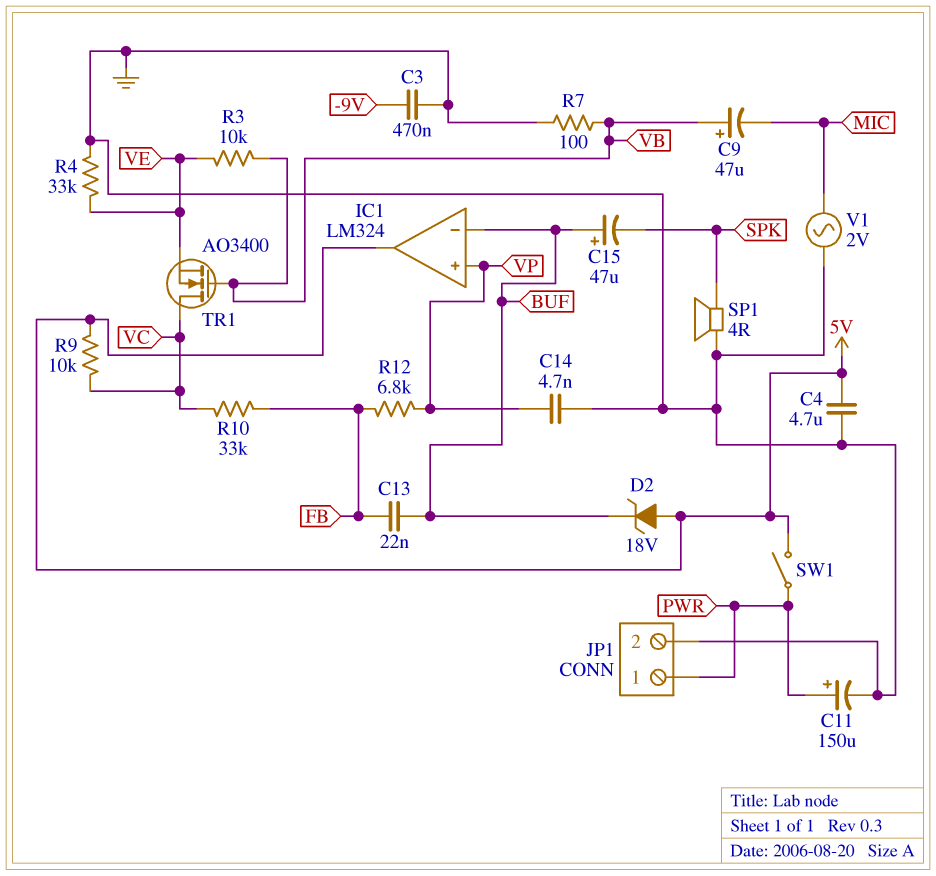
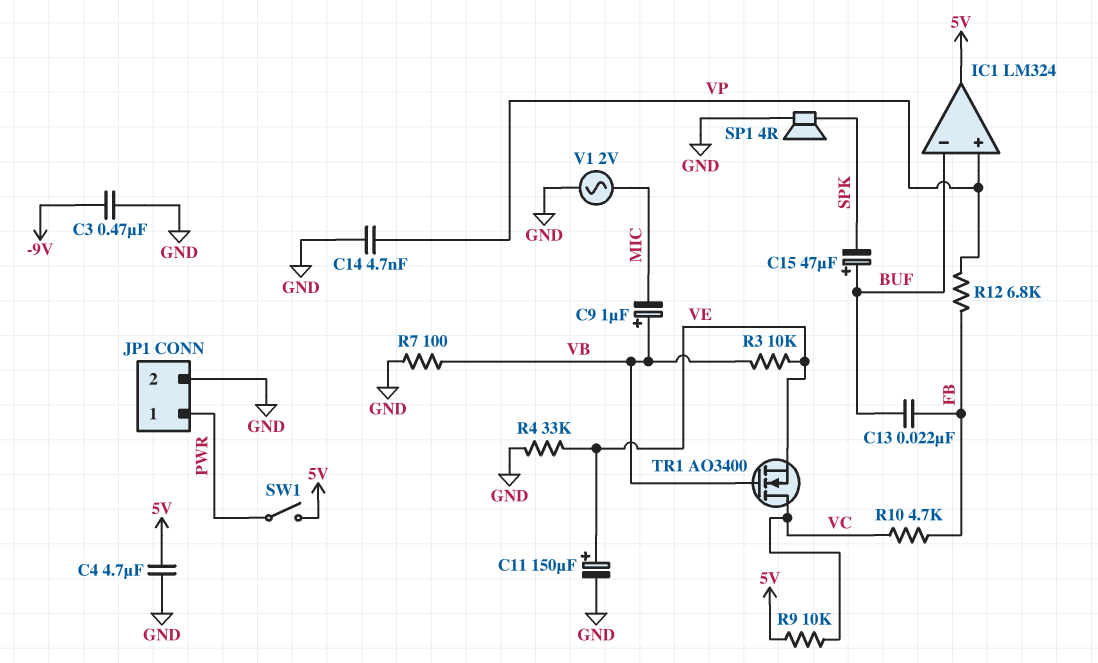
C9: 47uF (plus VB, minus MIC) -> 1uF (plus VB, minus MIC)
C11: 150uF (plus PWR, minus GND) -> 150uF (plus VE, minus GND)
D2: zener 18V (A 5V, K BUF) -> none
R10: 33k (FB, VC) -> 4.7k (FB, VC)

